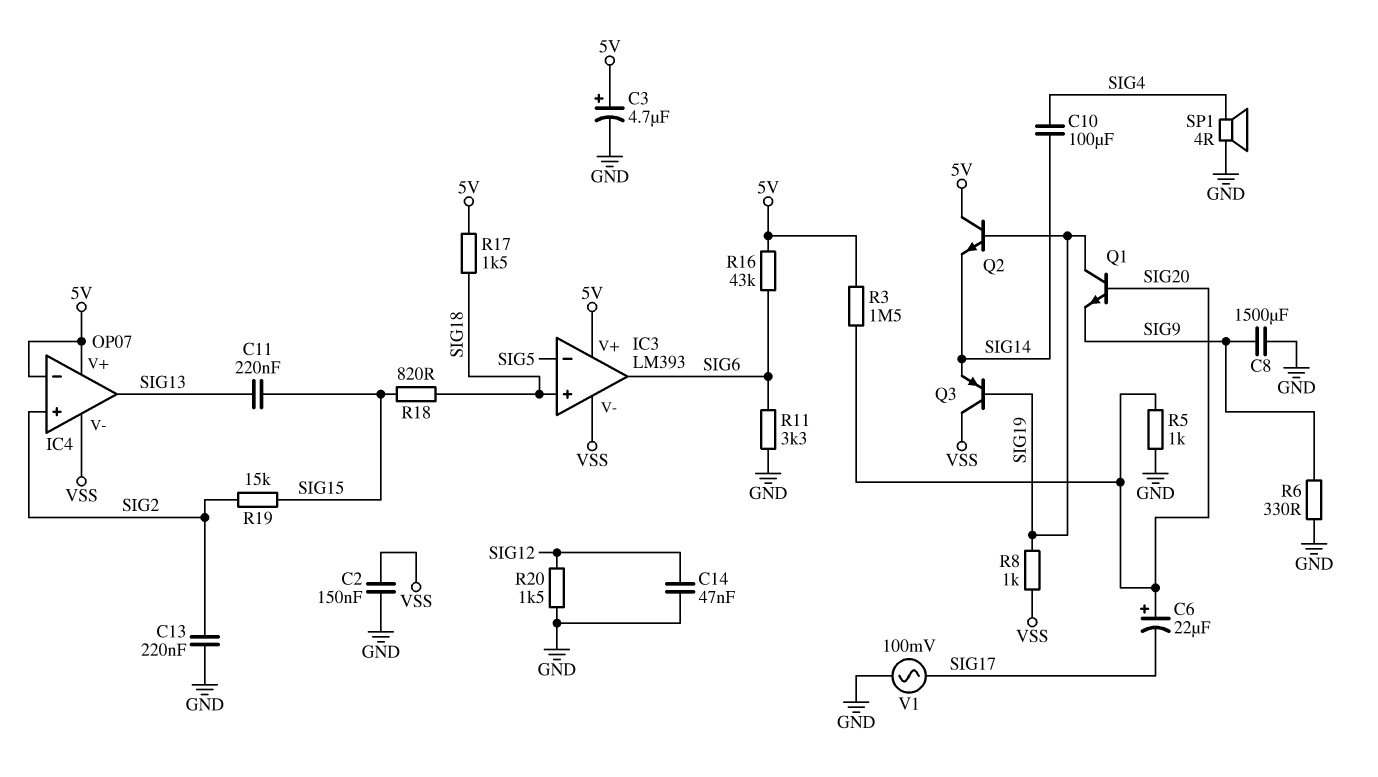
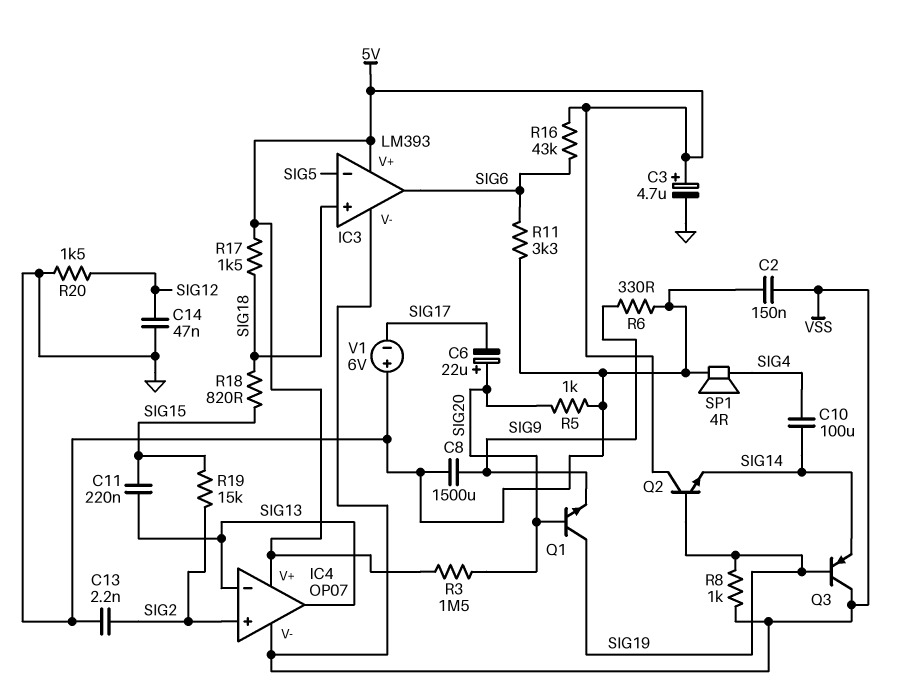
C13: 220nF (GND, SIG2) -> 2.2nF (GND, SIG2)
IC4 pin in-: 5V -> SIG13
V1: AC 100mV (GND, SIG17) -> 6V (plus GND, minus SIG17)

